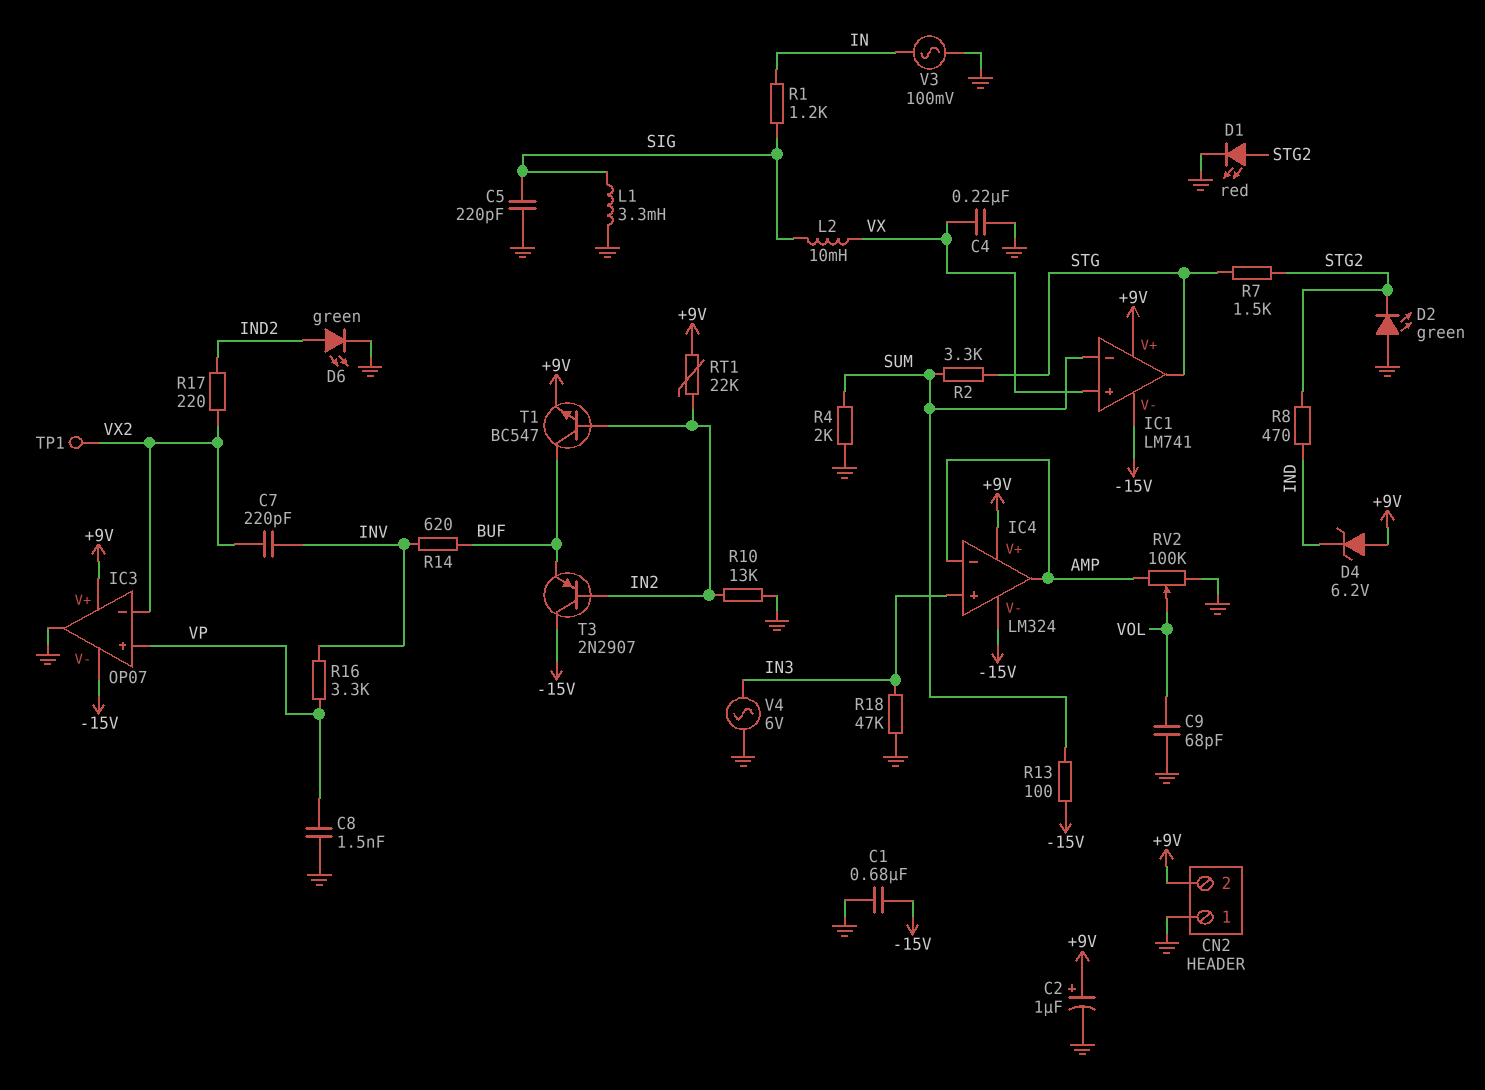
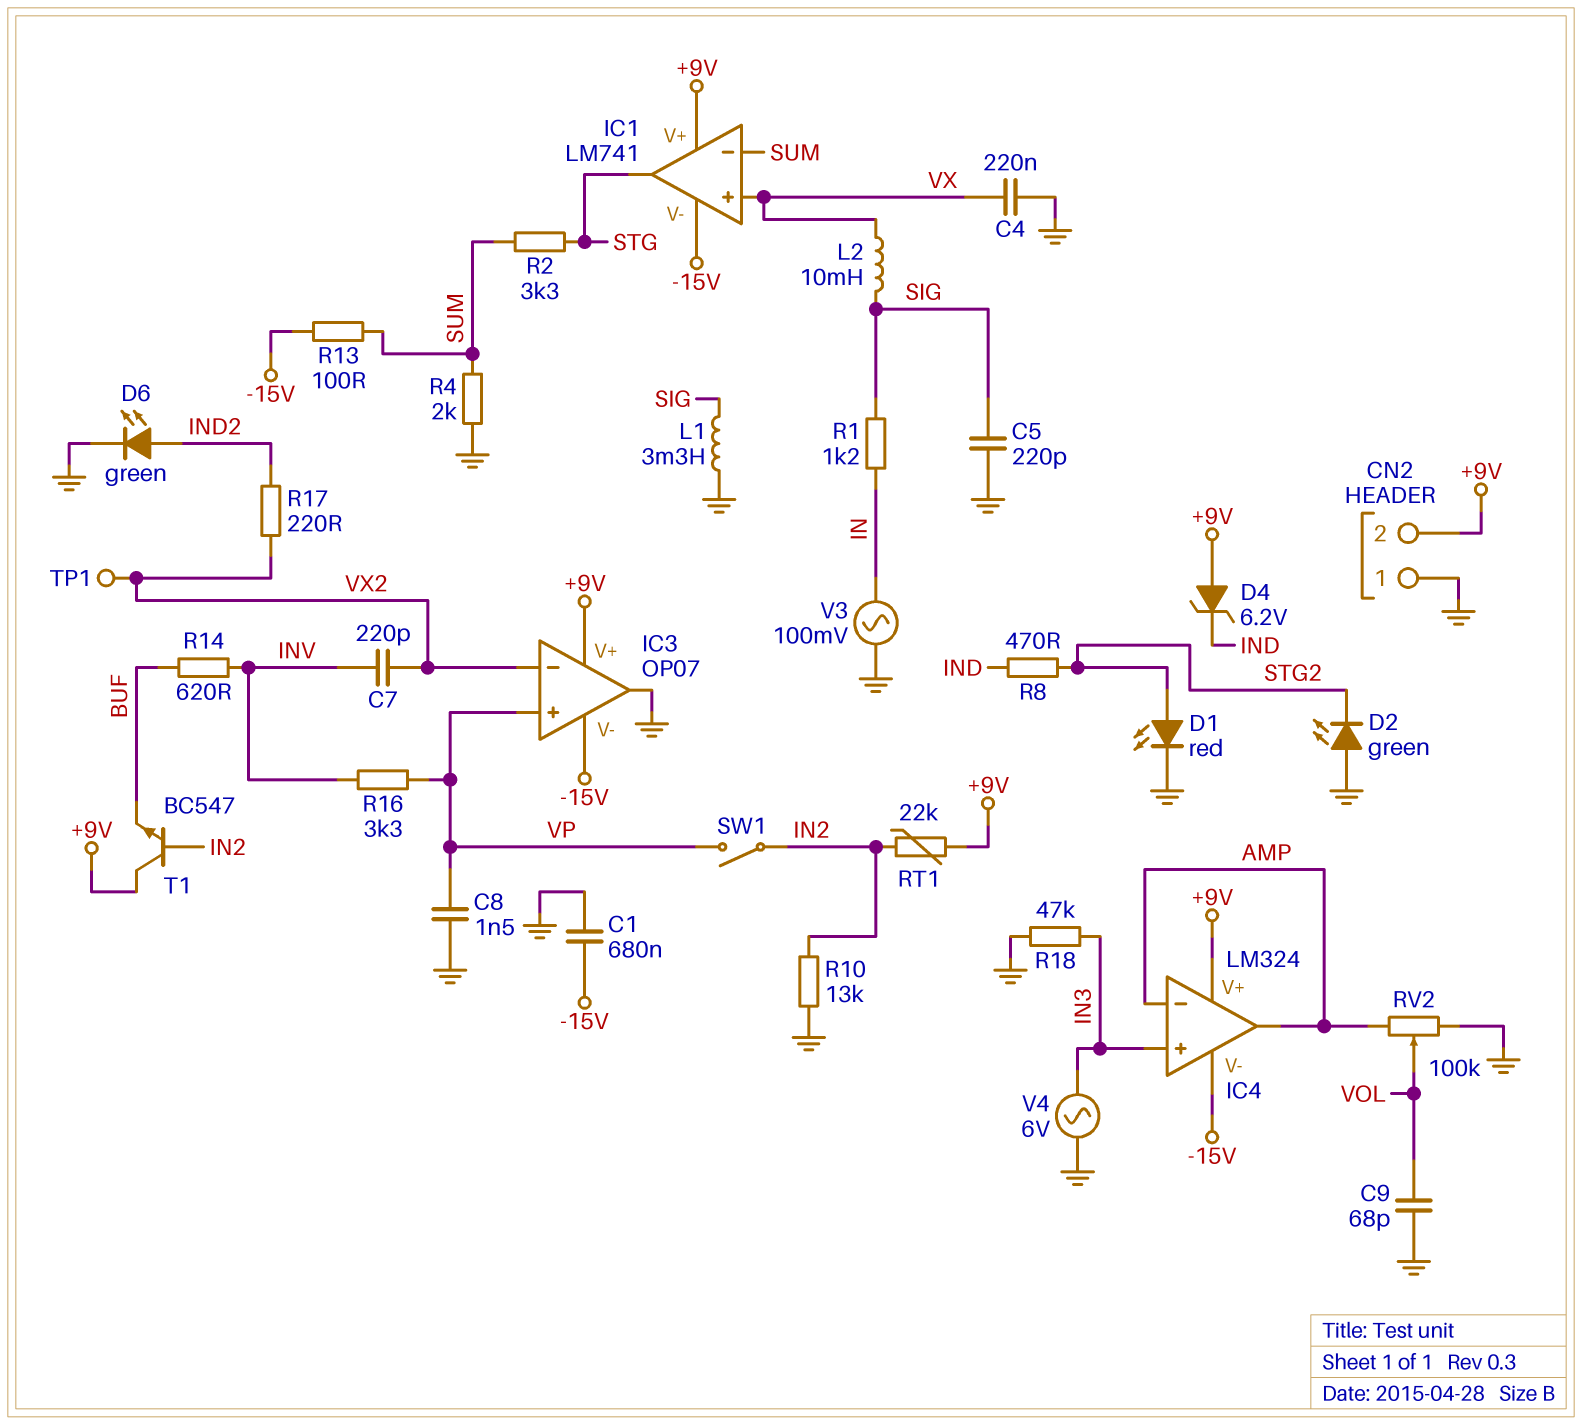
C2: 1uF (plus +9V, minus GND) -> none
R7: 1.5k (STG, STG2) -> none
SW1: none -> switch (IN2, VP)
T1: NPN BC547 (B IN2, C BUF, E +9V) -> NPN BC547 (B IN2, C +9V, E BUF)
T3: PNP 2N2907 (B IN2, C -15V, E BUF) -> none

